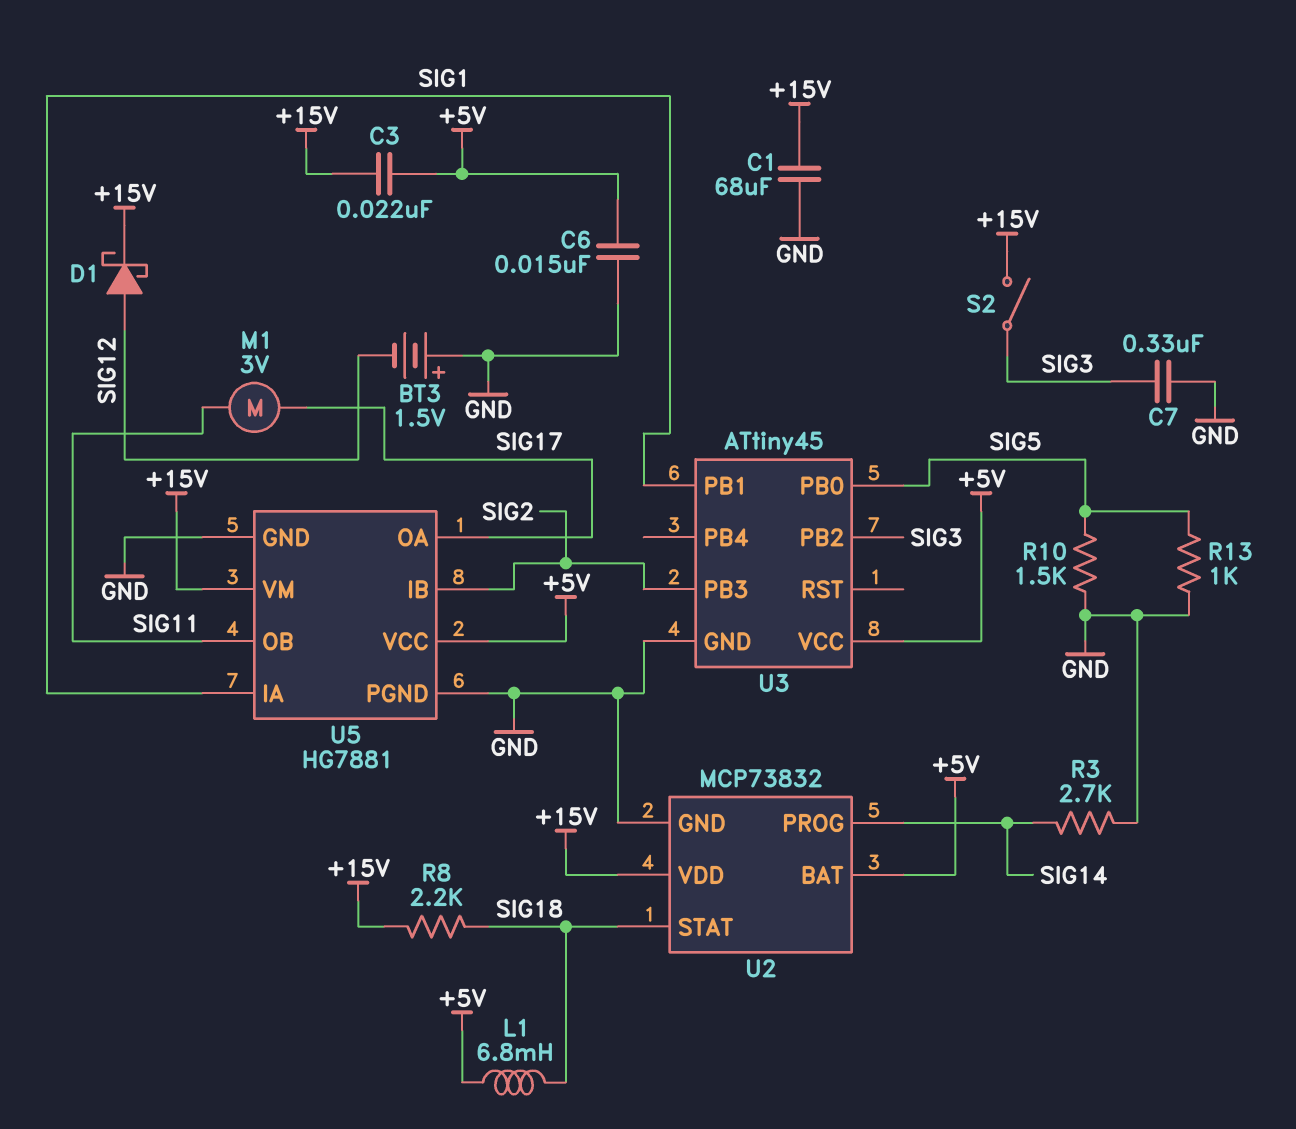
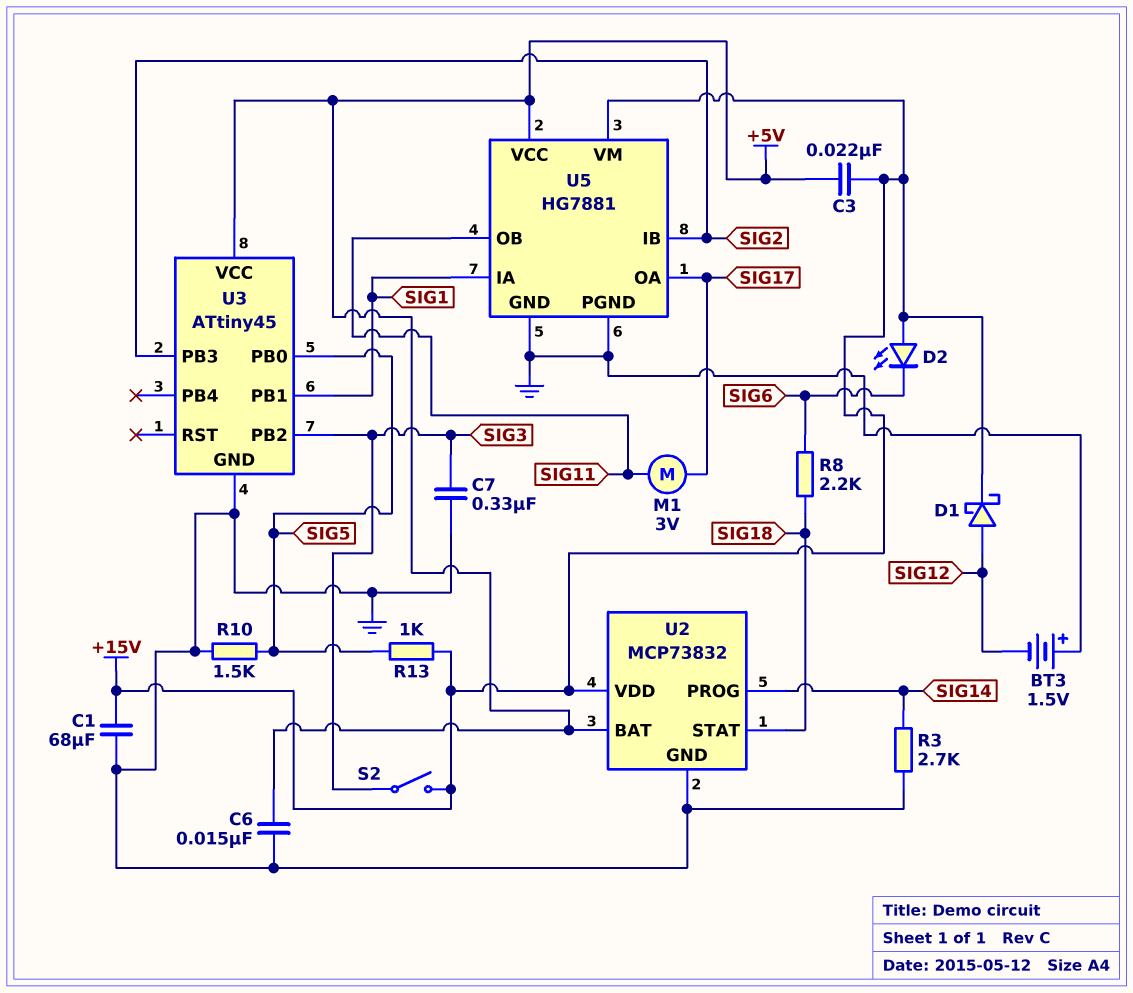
D2: none -> LED (A +15V, K SIG6)
L1: 6.8mH (+5V, SIG18) -> none
R8: 2.2k (+15V, SIG18) -> 2.2k (SIG6, SIG18)
R13: 1k (GND, SIG5) -> 1k (+15V, SIG5)

